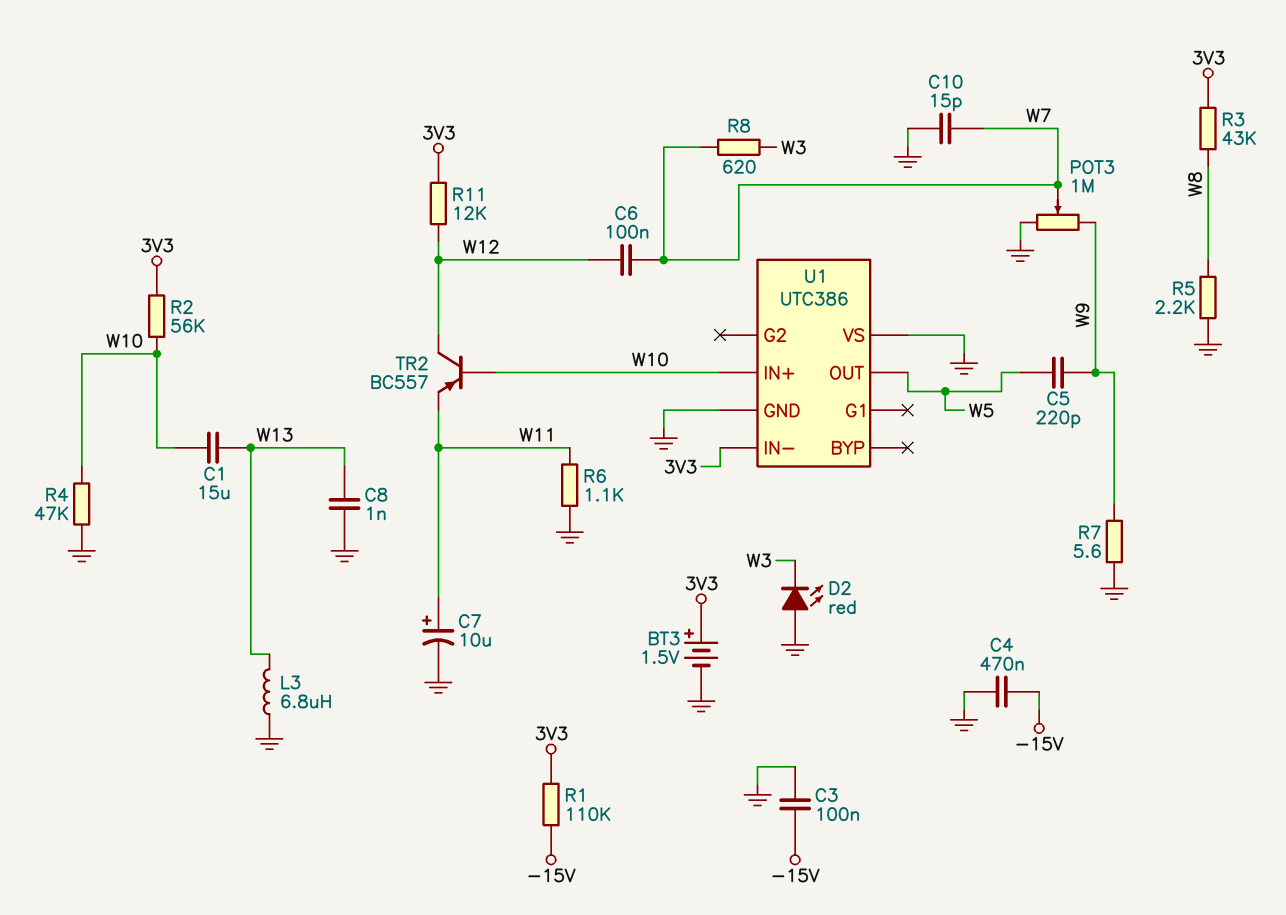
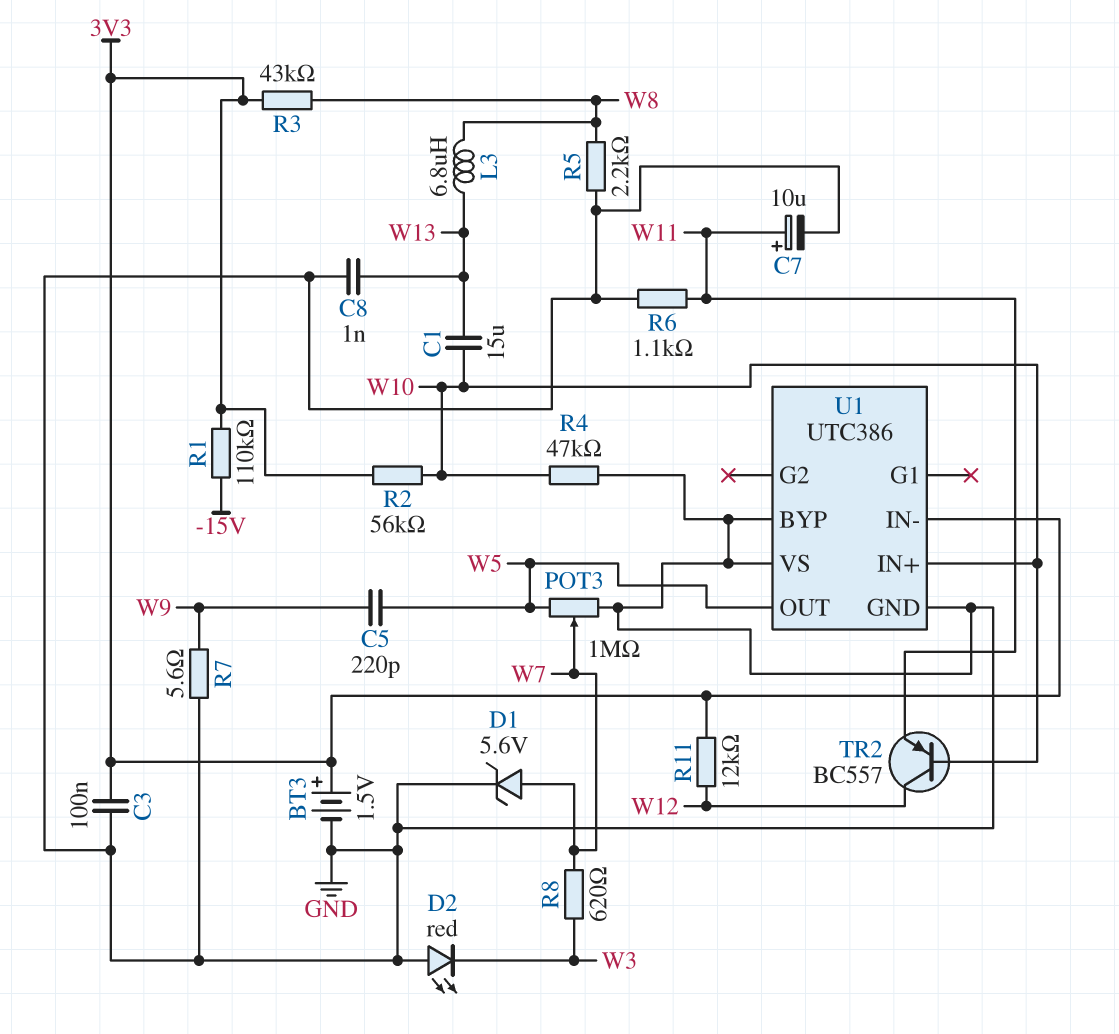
C3: 100nF (-15V, GND) -> 100nF (3V3, GND)
C4: 470nF (-15V, GND) -> none
C6: 100nF (W7, W12) -> none
C10: 15pF (GND, W7) -> none
D1: none -> zener 5.6V (A W7, K GND)
L3: 6.8uH (GND, W13) -> 6.8uH (W8, W13)
POT3: 1M (GND, W9, wiper W7) -> 1M (GND, W5, wiper W7)
U1 pin BYP: none -> GND

